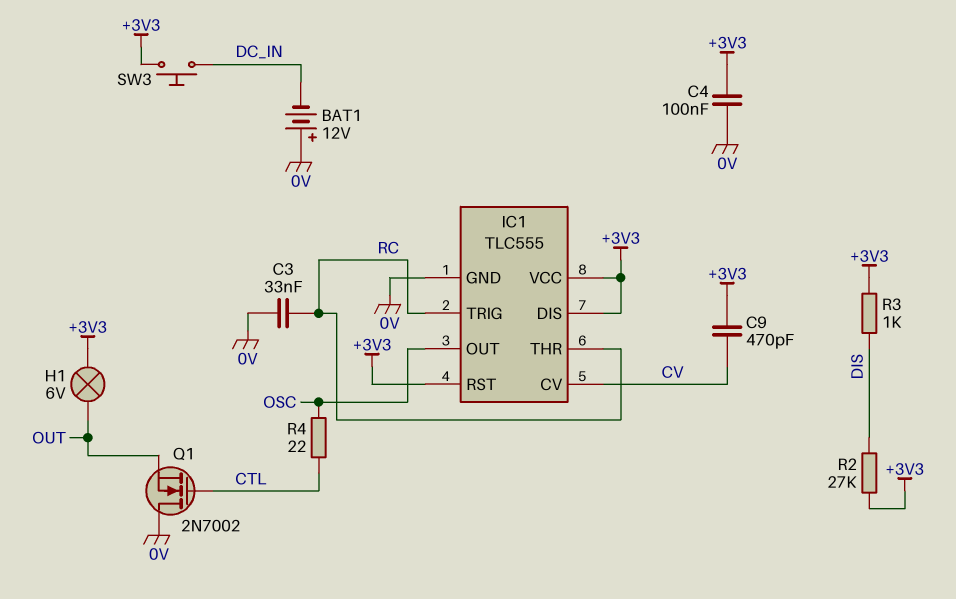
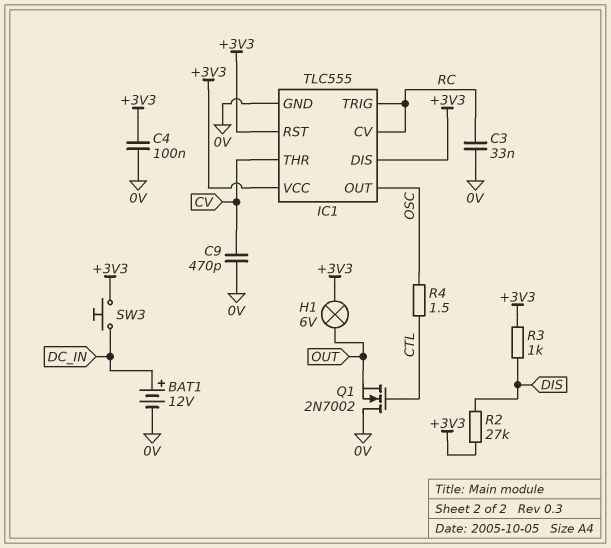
BAT1: 12V (plus 0V, minus DC_IN) -> 12V (plus DC_IN, minus 0V)
C9: 470pF (+3V3, CV) -> 470pF (0V, CV)
IC1 pin CV: CV -> RC
IC1 pin THR: RC -> CV
R4: 22 (CTL, OSC) -> 1.5 (CTL, OSC)

